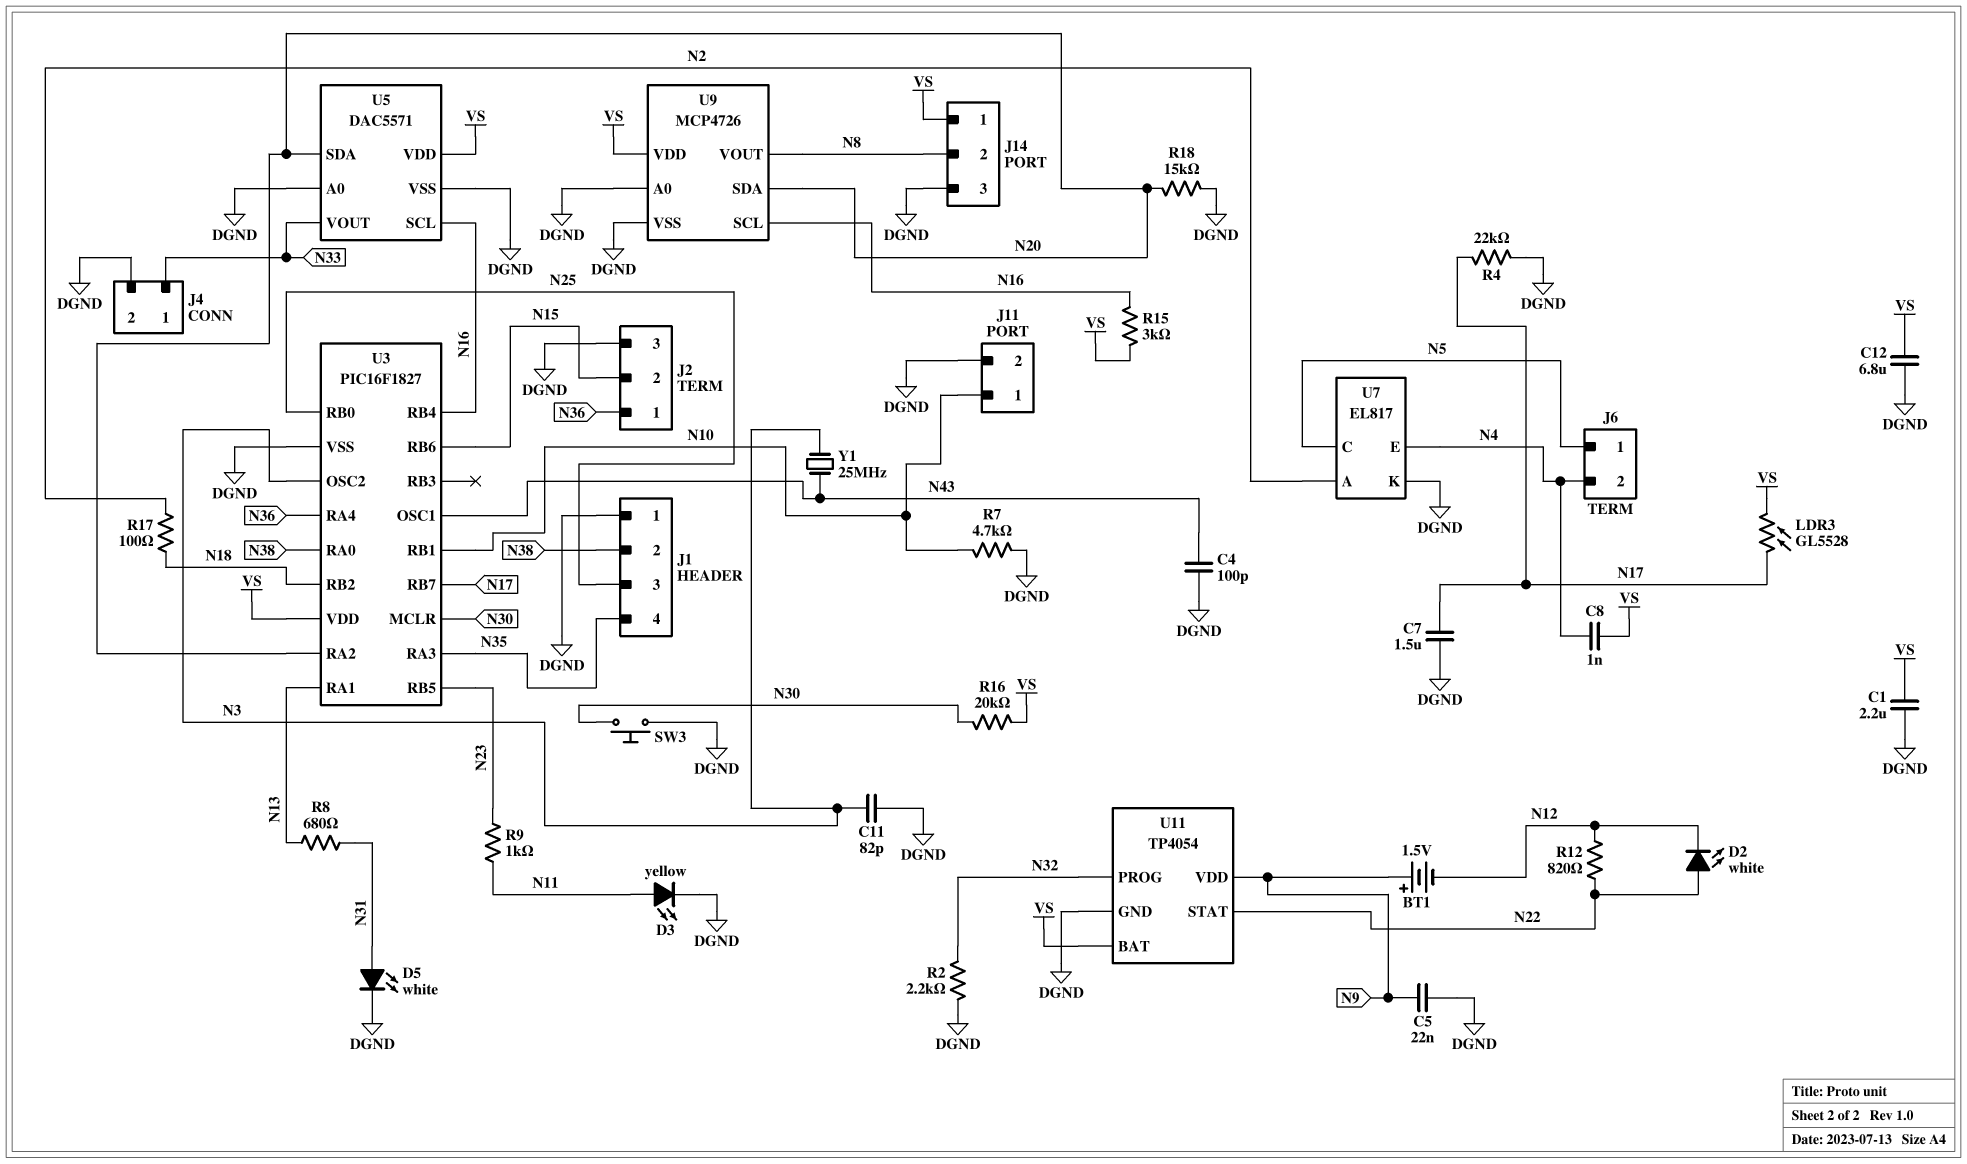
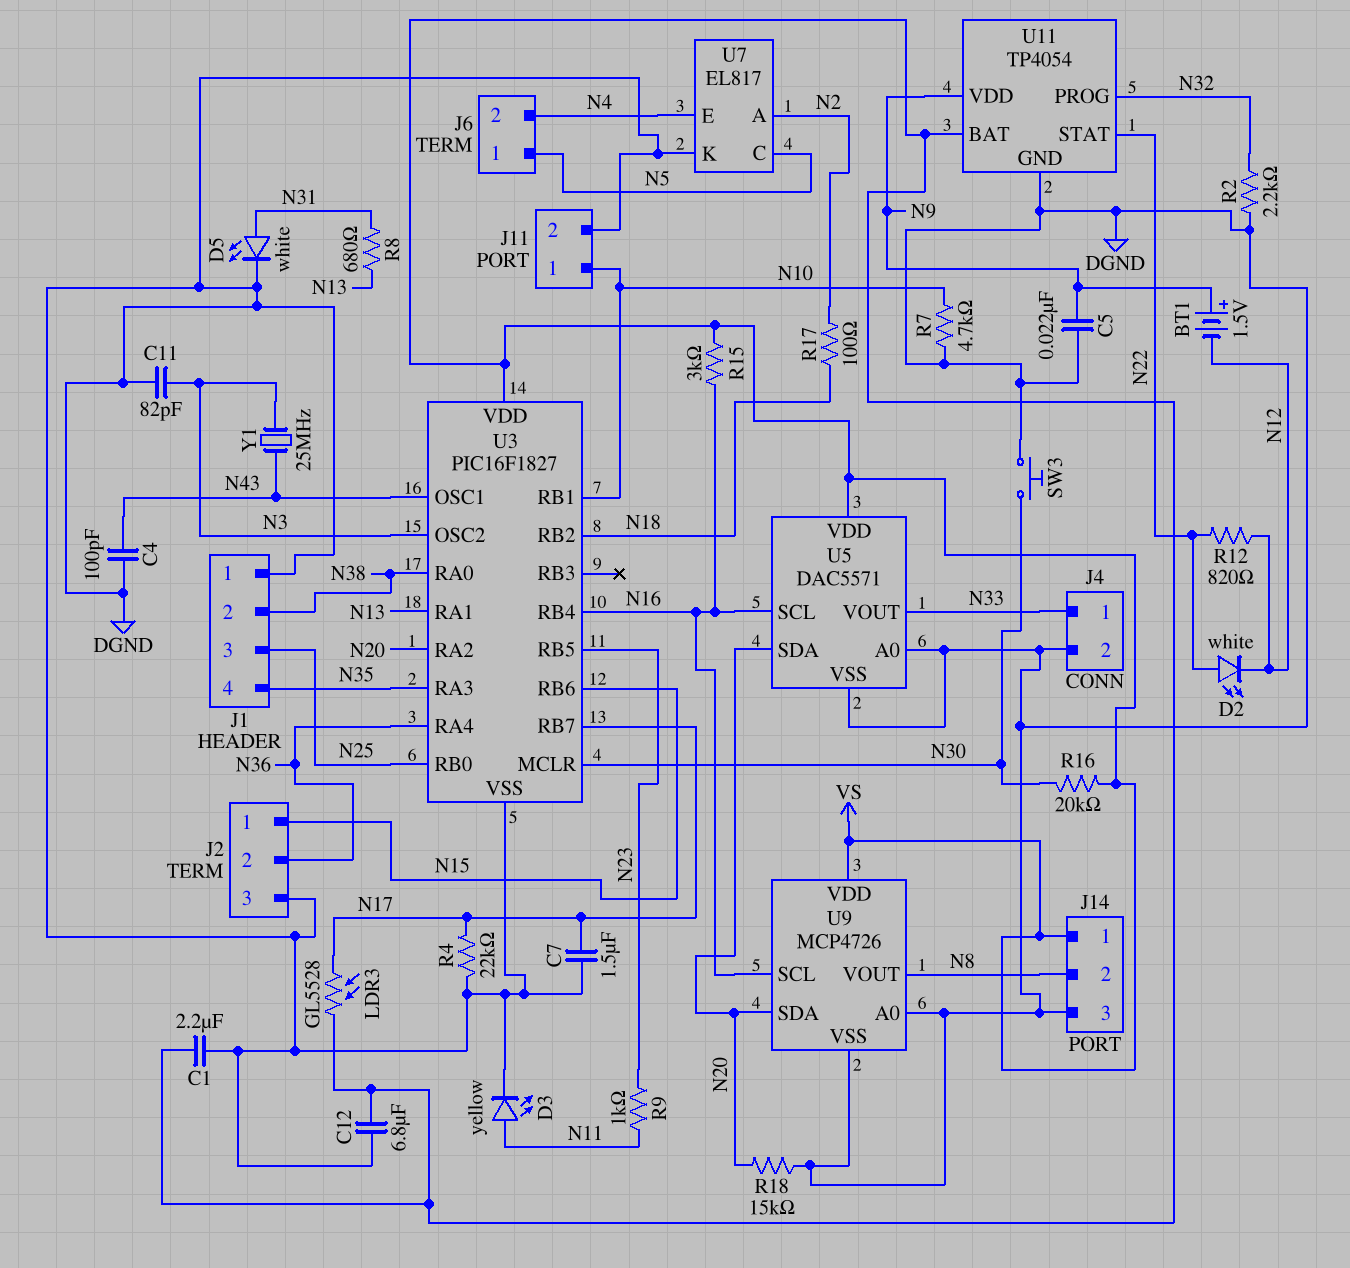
C8: 1nF (N4, VS) -> none
J2 pin 1: N36 -> N15
J2 pin 2: N15 -> N36

